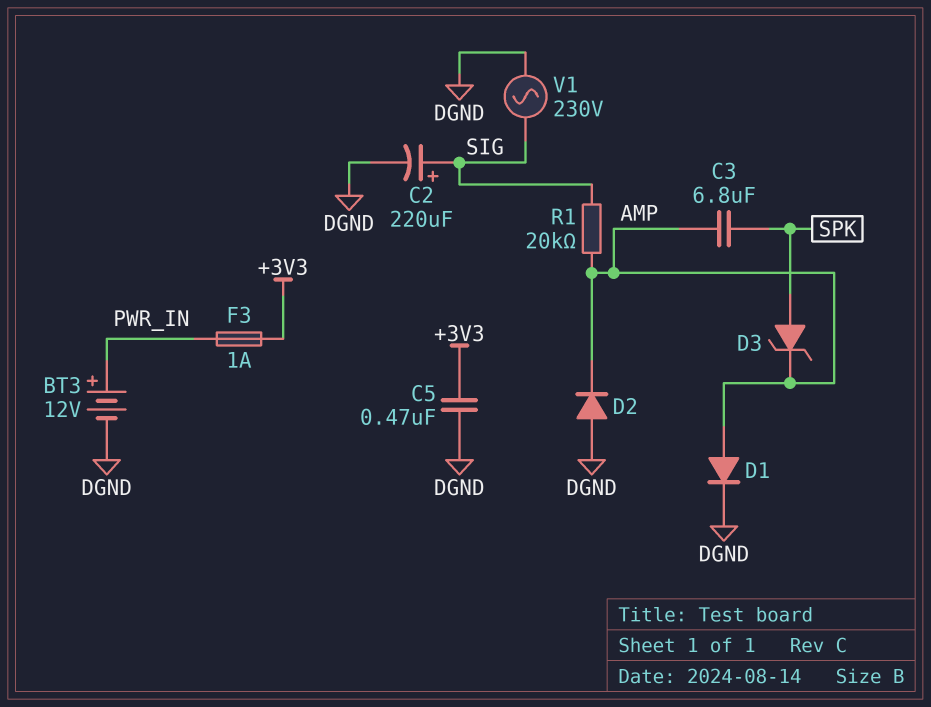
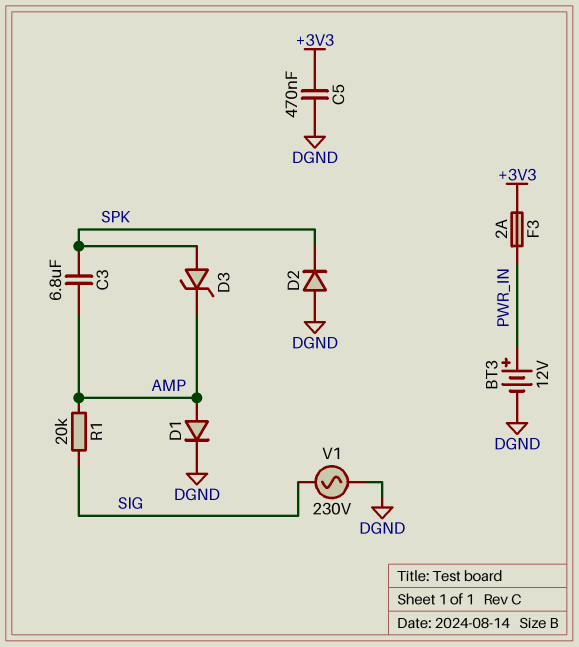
C2: 220uF (plus SIG, minus DGND) -> none
D2: diode (A DGND, K AMP) -> diode (A DGND, K SPK)
F3: 1A (+3V3, PWR_IN) -> 2A (+3V3, PWR_IN)

